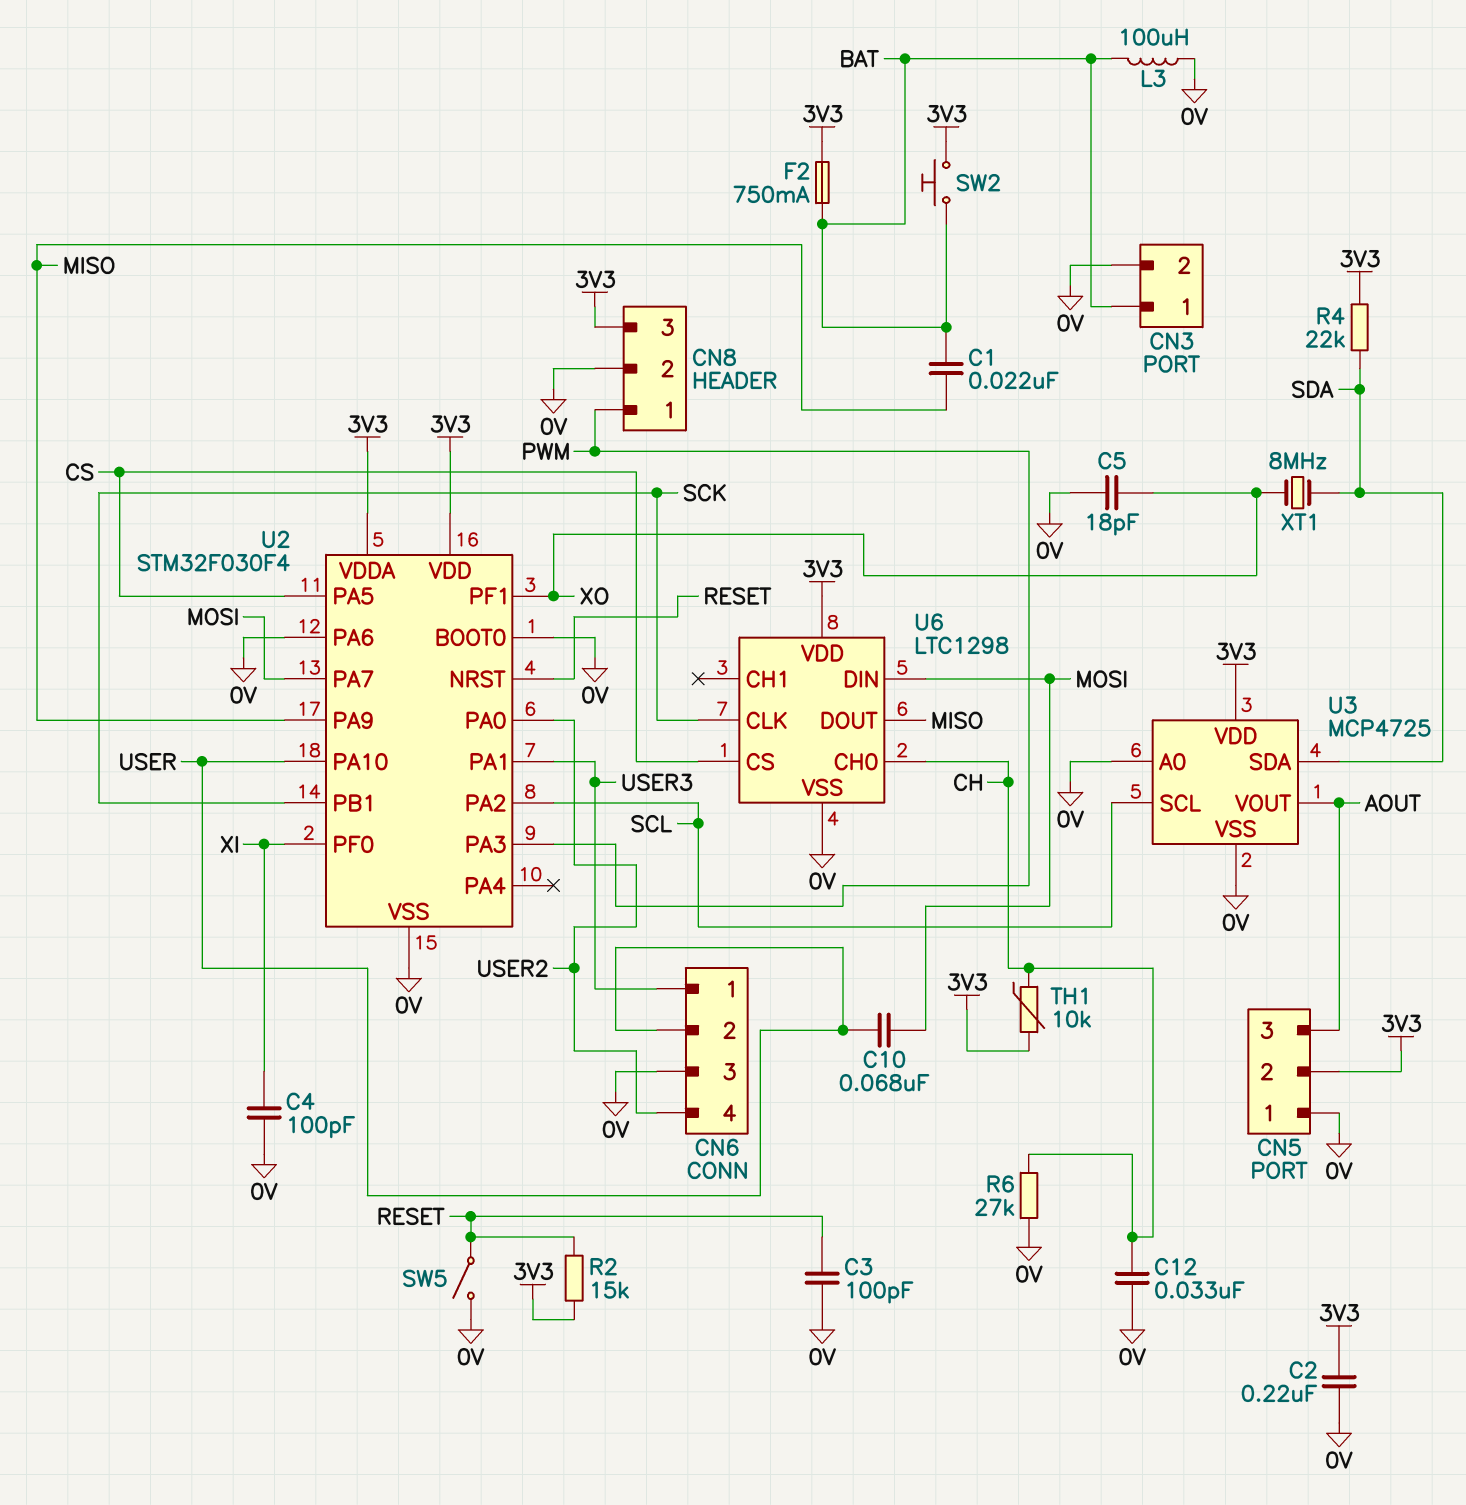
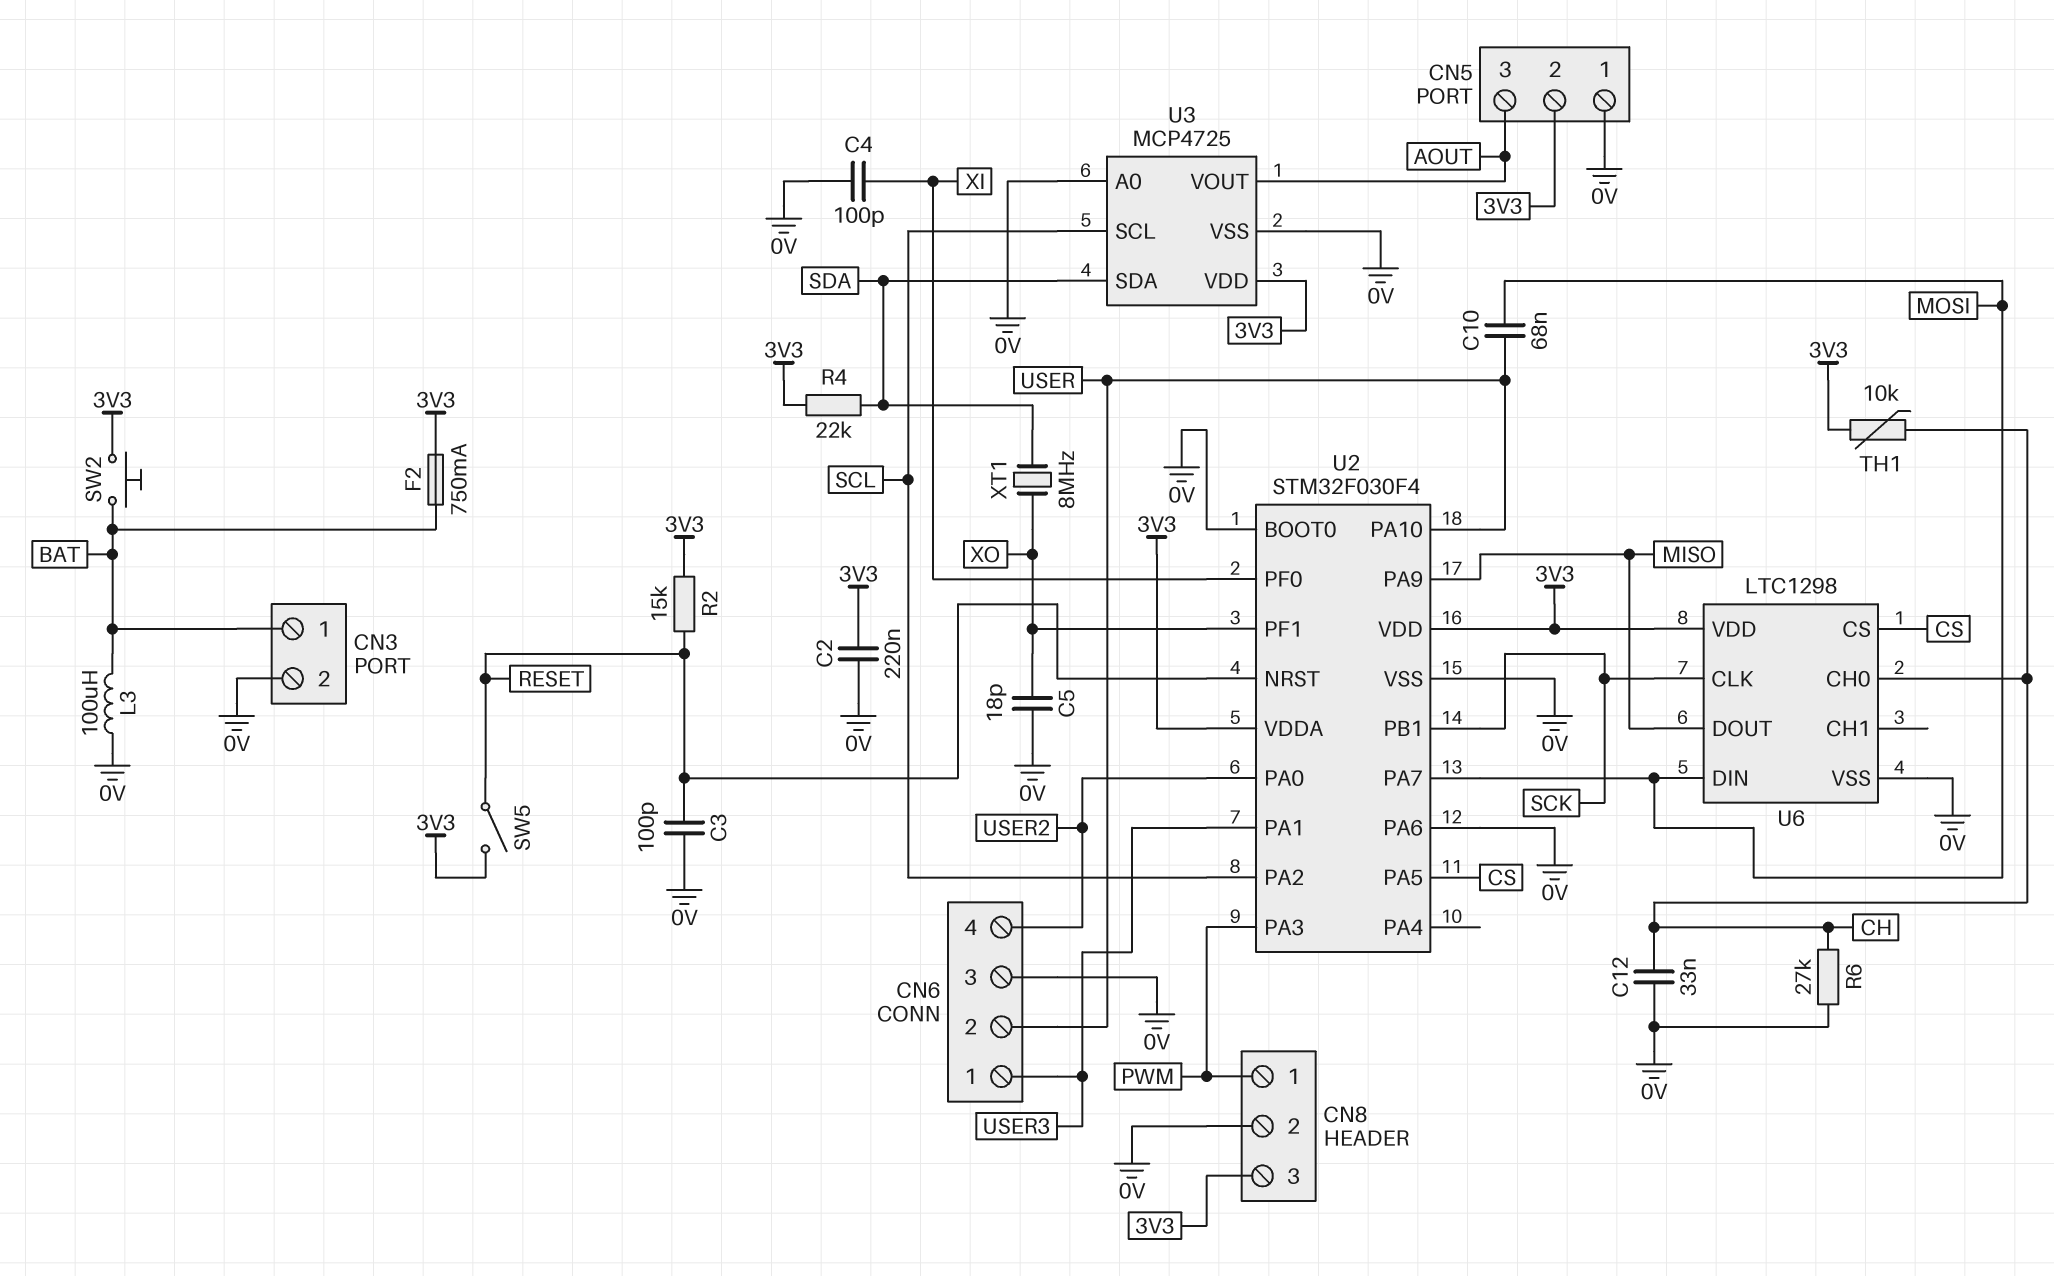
C1: 22nF (BAT, MISO) -> none
SW5: switch (0V, RESET) -> switch (3V3, RESET)

